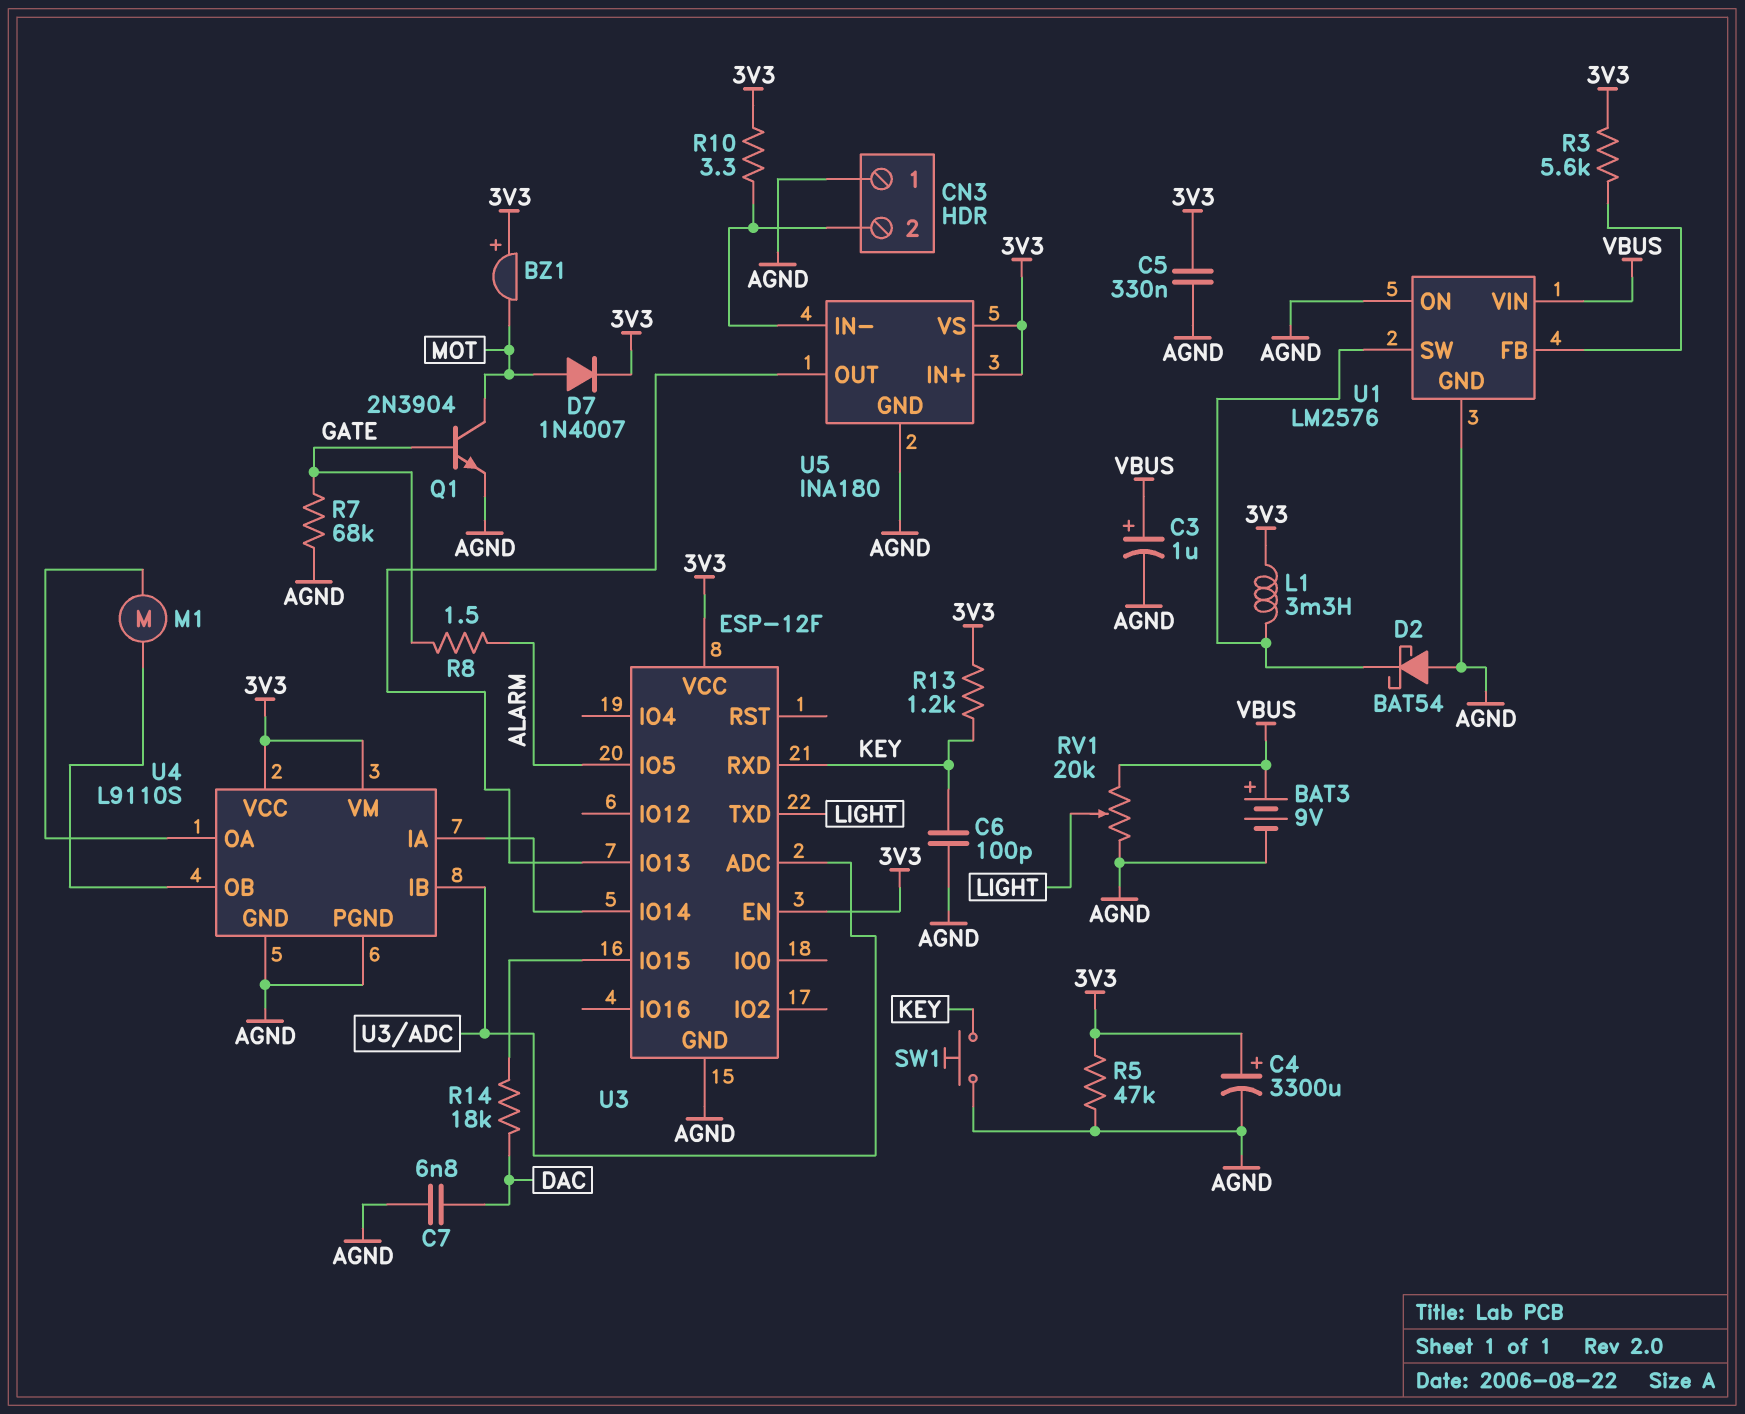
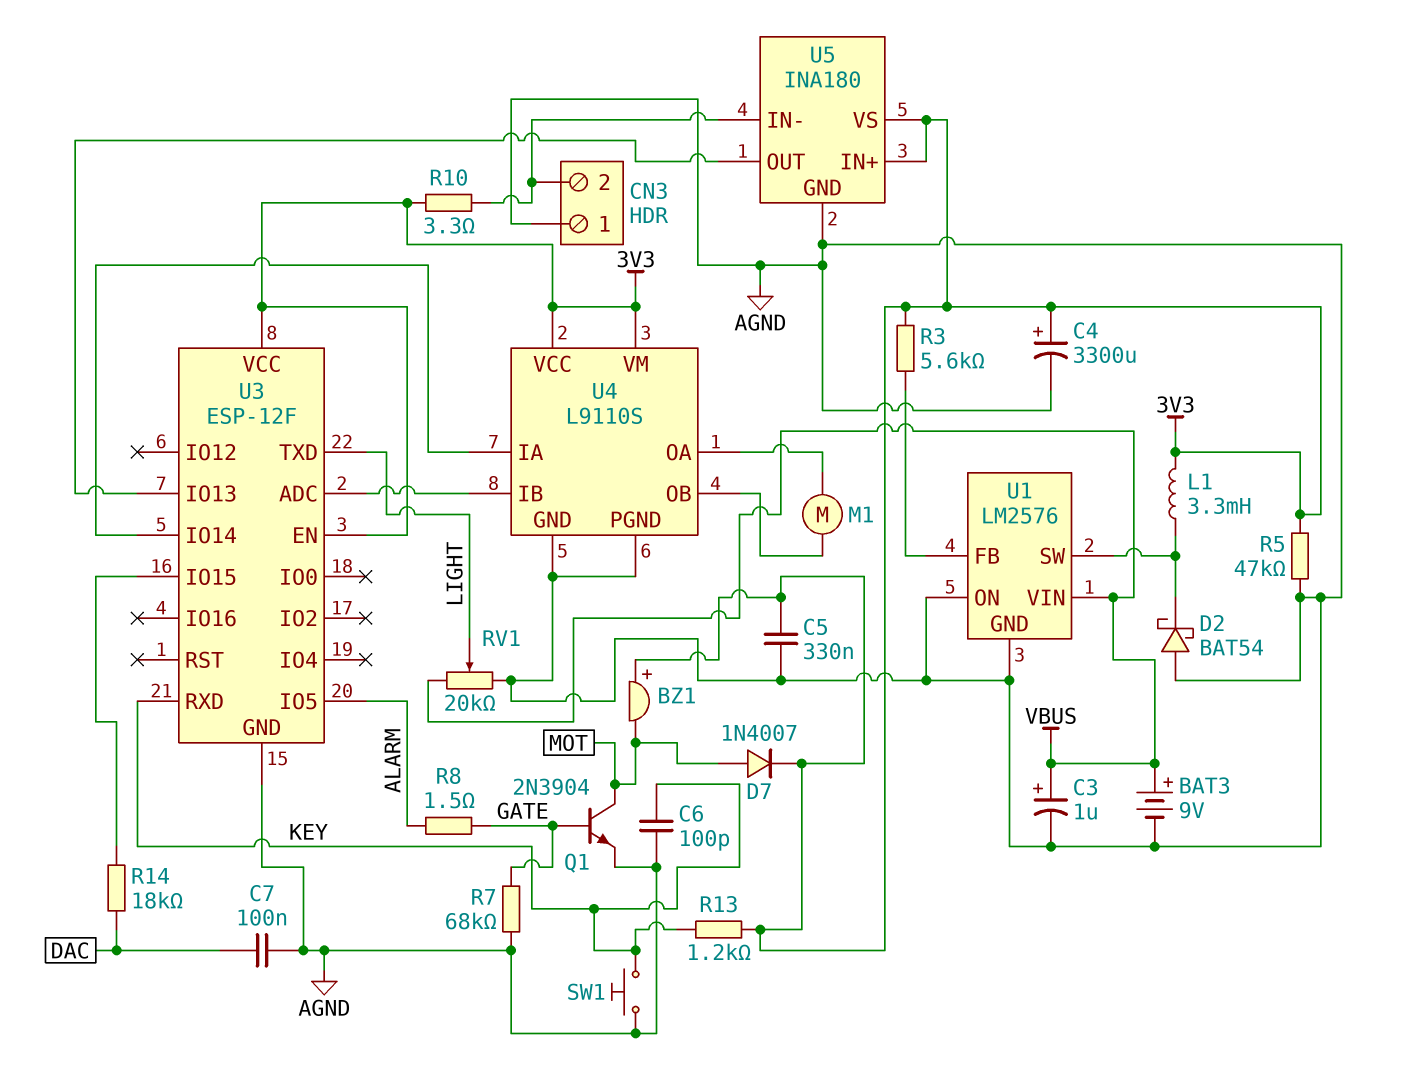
C7: 6.8nF (AGND, DAC) -> 100nF (AGND, DAC)

